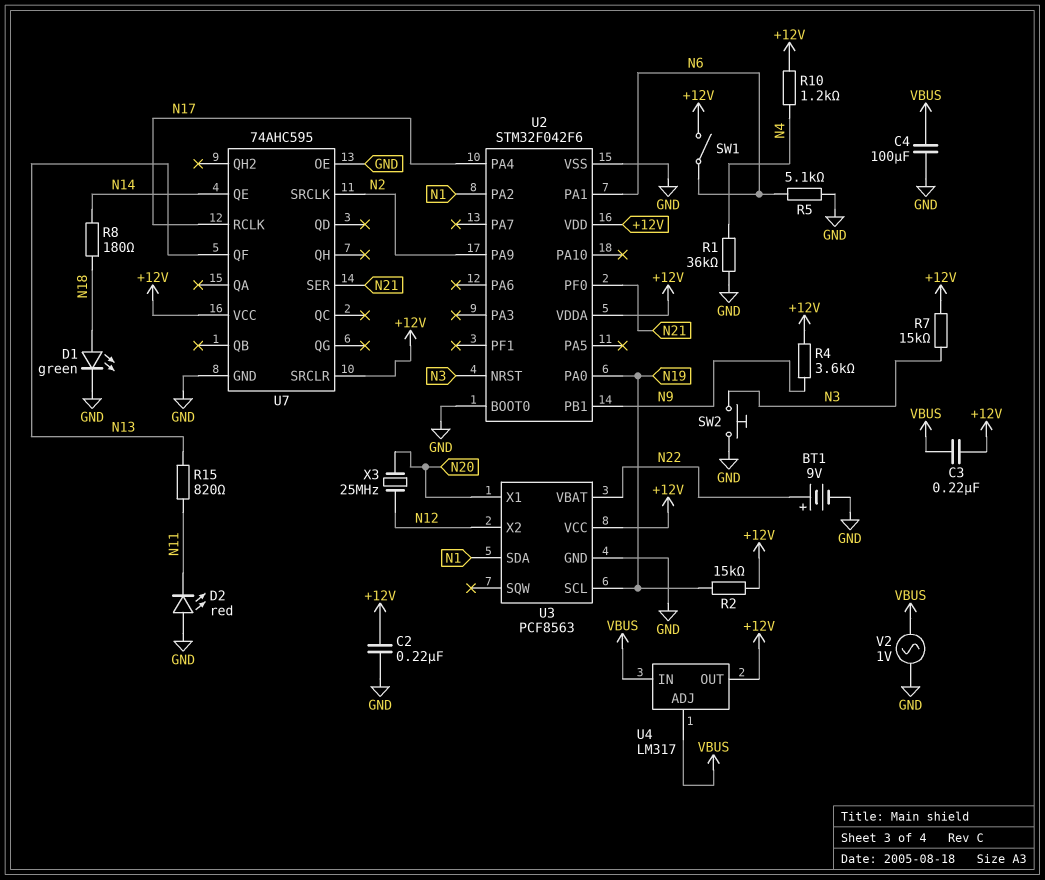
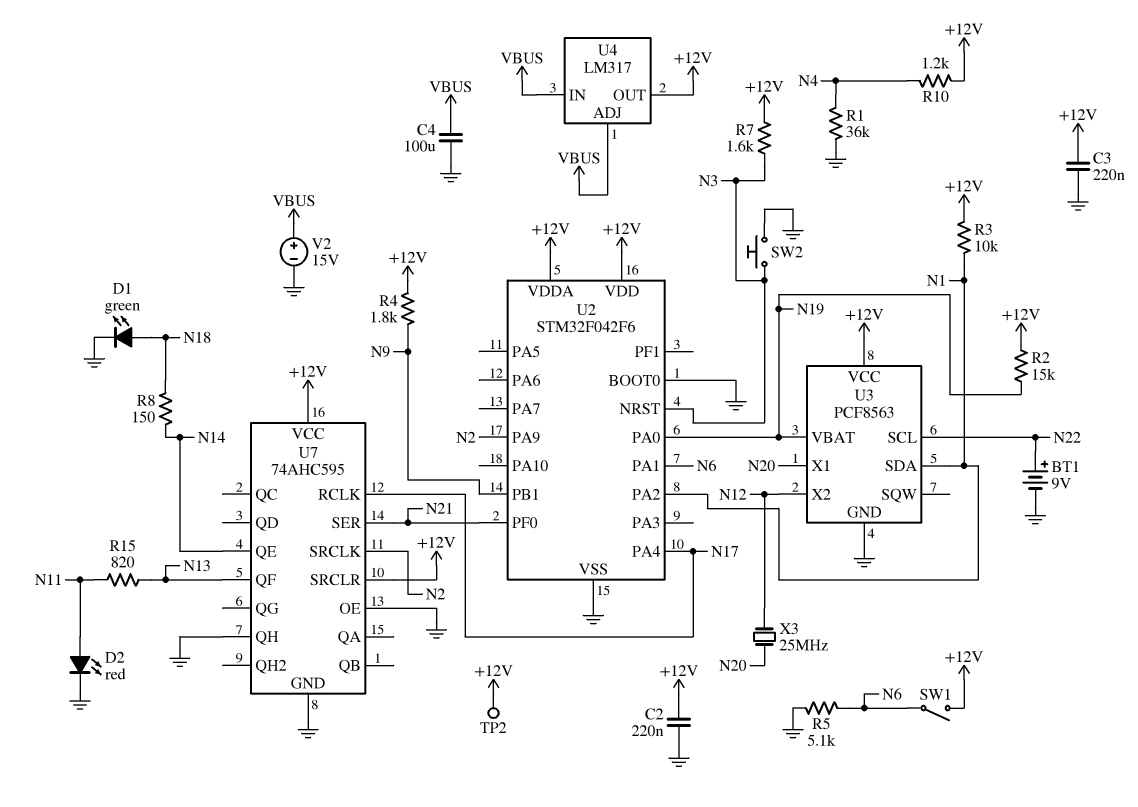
C3: 220nF (+12V, VBUS) -> 220nF (+12V, GND)
D2: LED red (A GND, K N11) -> LED red (A N11, K GND)
R3: none -> 10k (+12V, N1)
R4: 3.6k (+12V, N9) -> 1.8k (+12V, N9)
R7: 15k (+12V, N3) -> 1.6k (+12V, N3)
R8: 180 (N14, N18) -> 150 (N14, N18)
TP2: none -> test point (+12V)
U3 pin SCL: N19 -> N22
U3 pin VBAT: N22 -> N19
U7 pin QH: none -> GND
V2: AC 1V (GND, VBUS) -> 15V (plus VBUS, minus GND)

